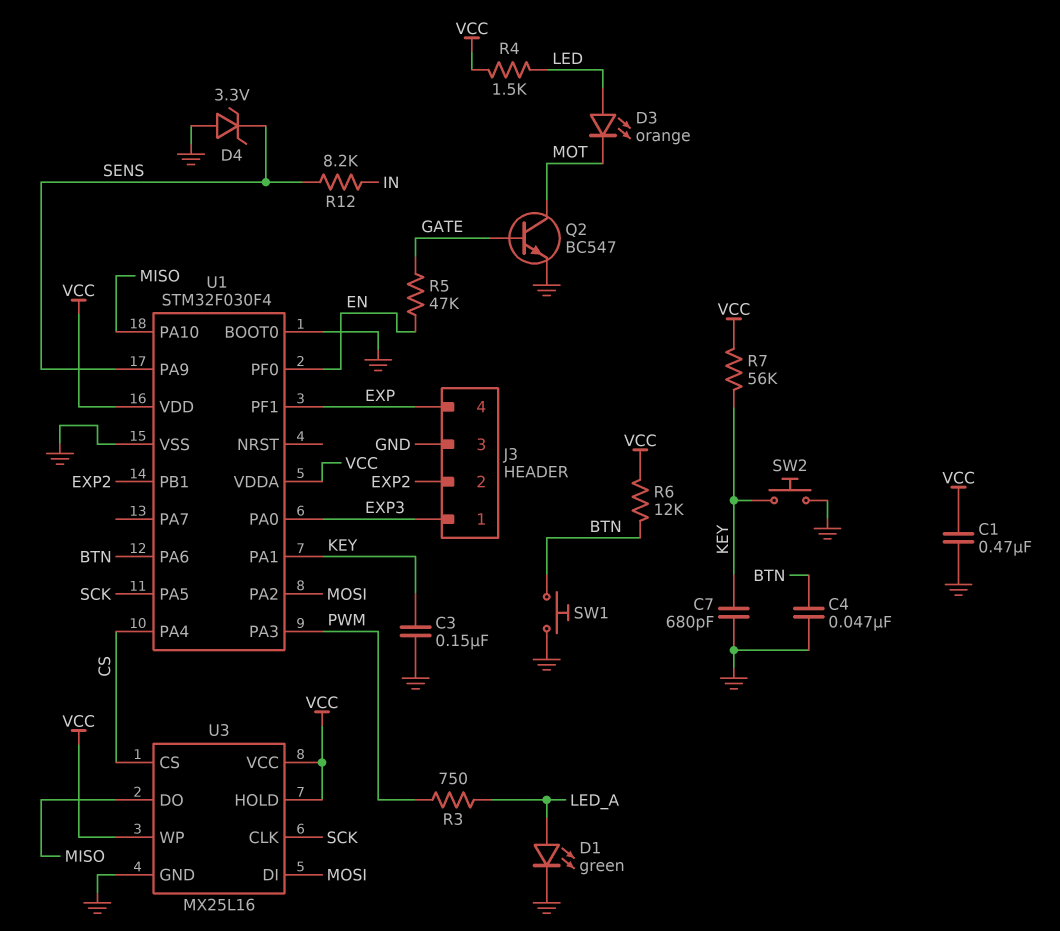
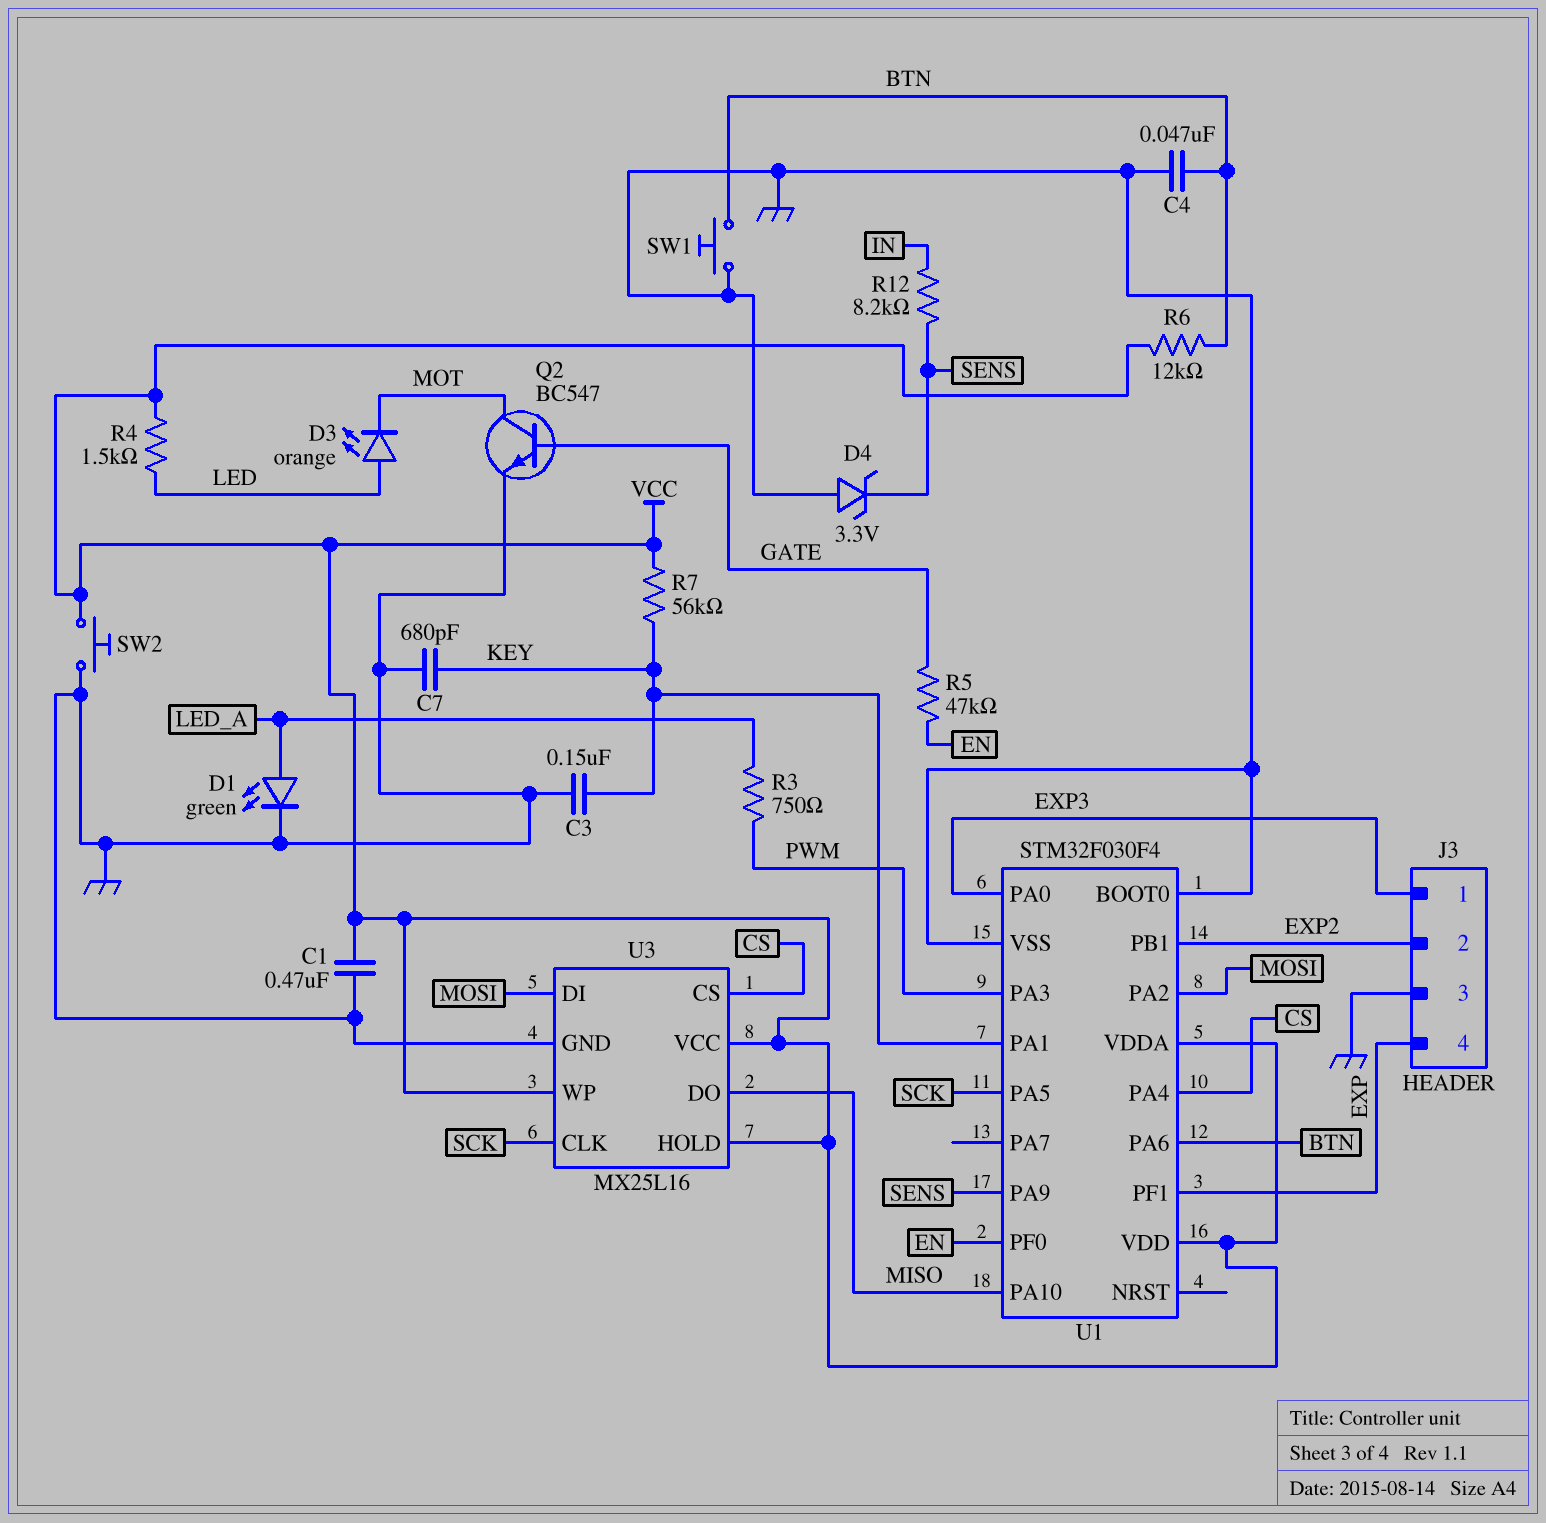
SW2: button (GND, KEY) -> button (GND, VCC)

